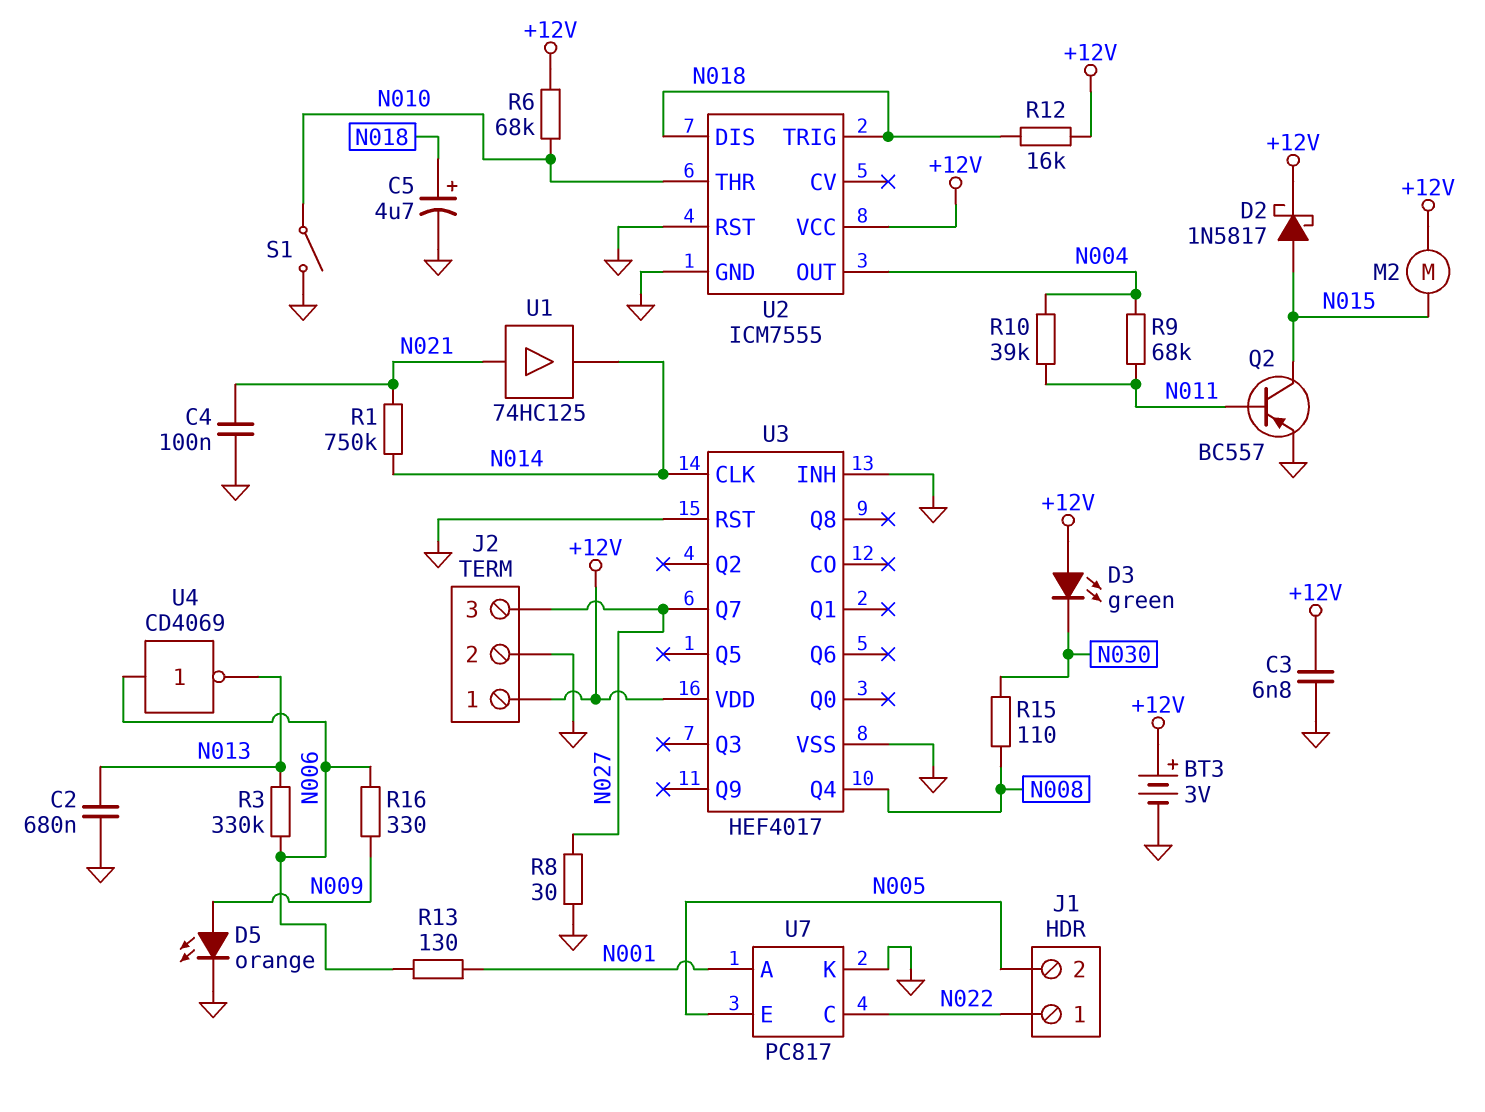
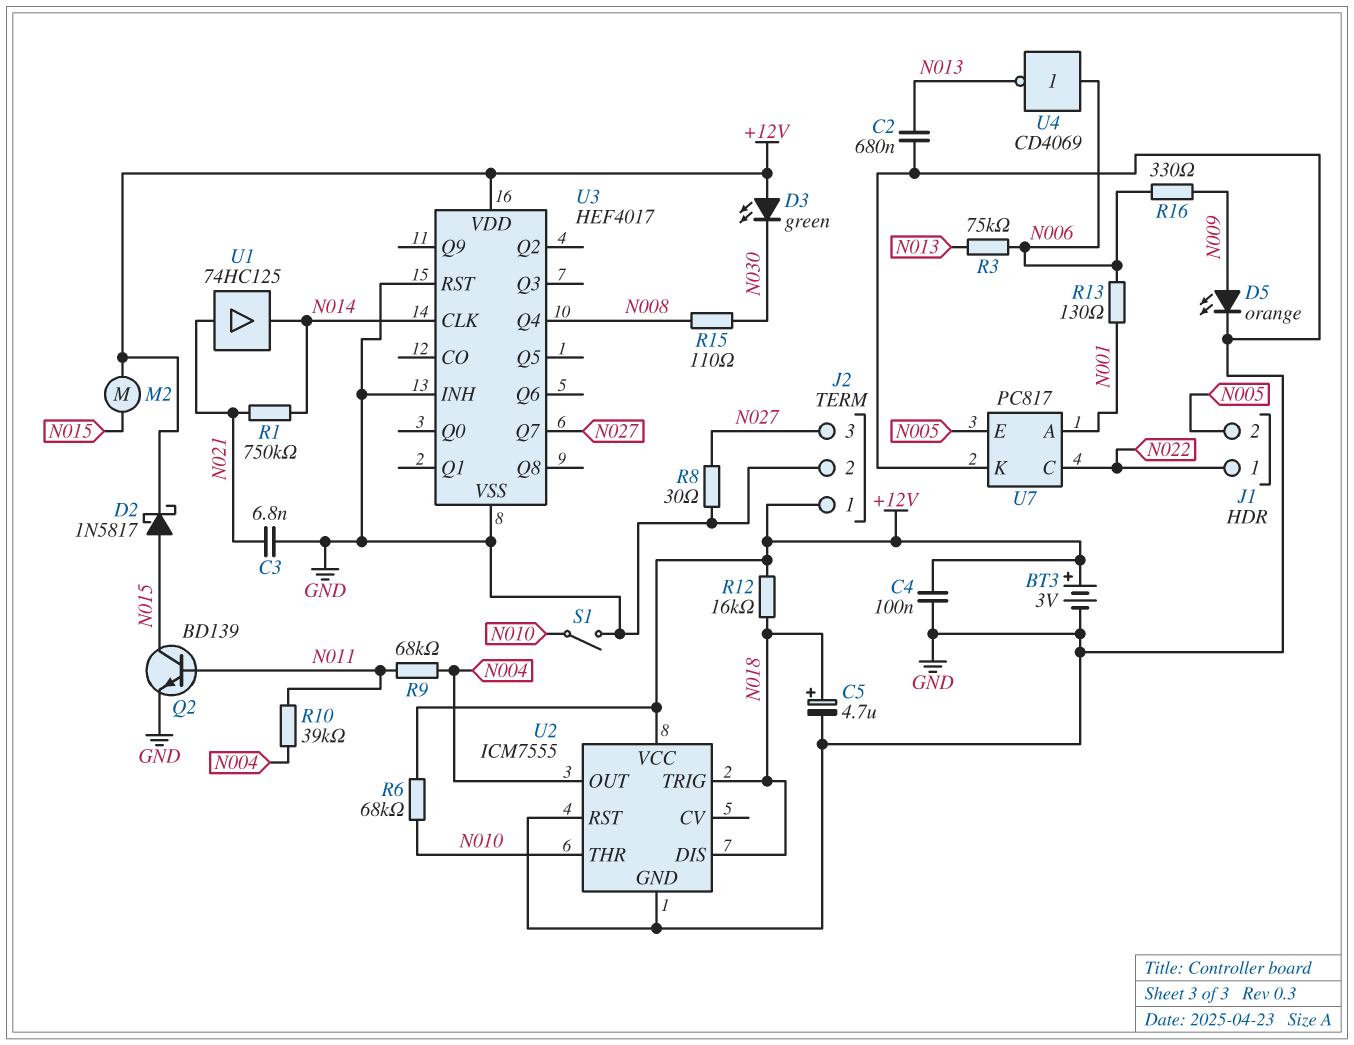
C3: 6.8nF (+12V, GND) -> 6.8nF (GND, N021)
C4: 100nF (GND, N021) -> 100nF (+12V, GND)
Q2: PNP BC557 (B N011, C N015, E GND) -> NPN BD139 (B N011, C N015, E GND)
R3: 330k (N006, N013) -> 75k (N006, N013)

